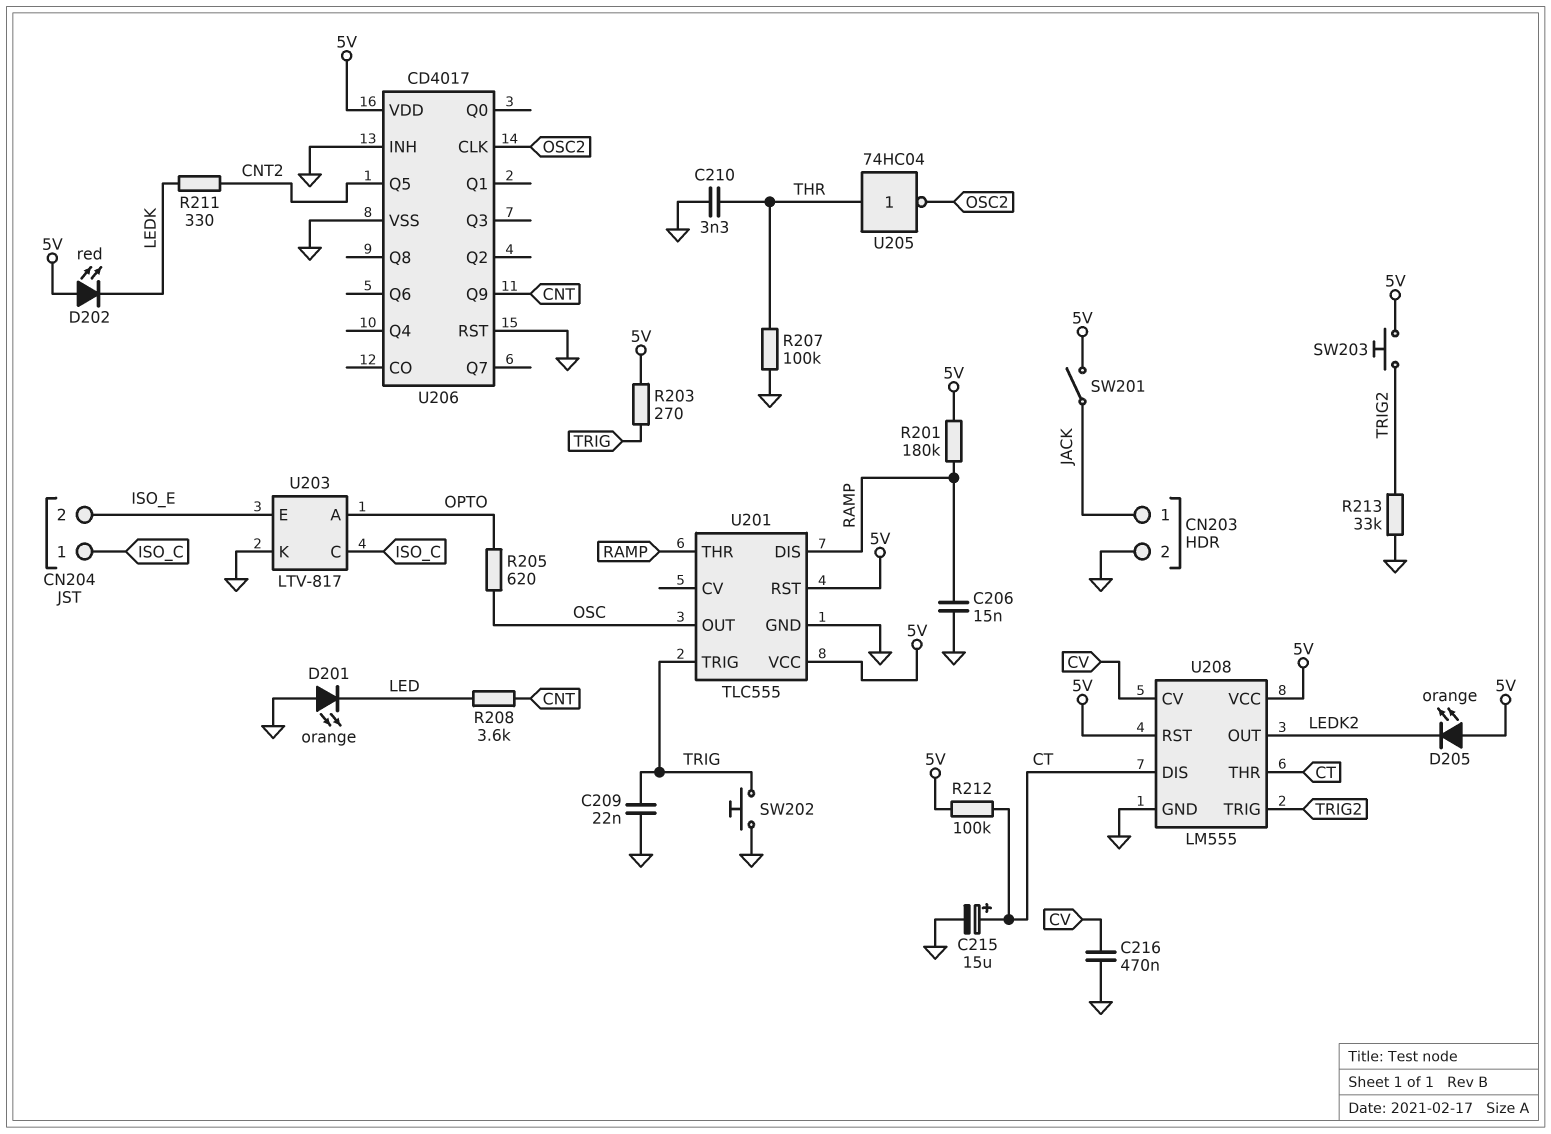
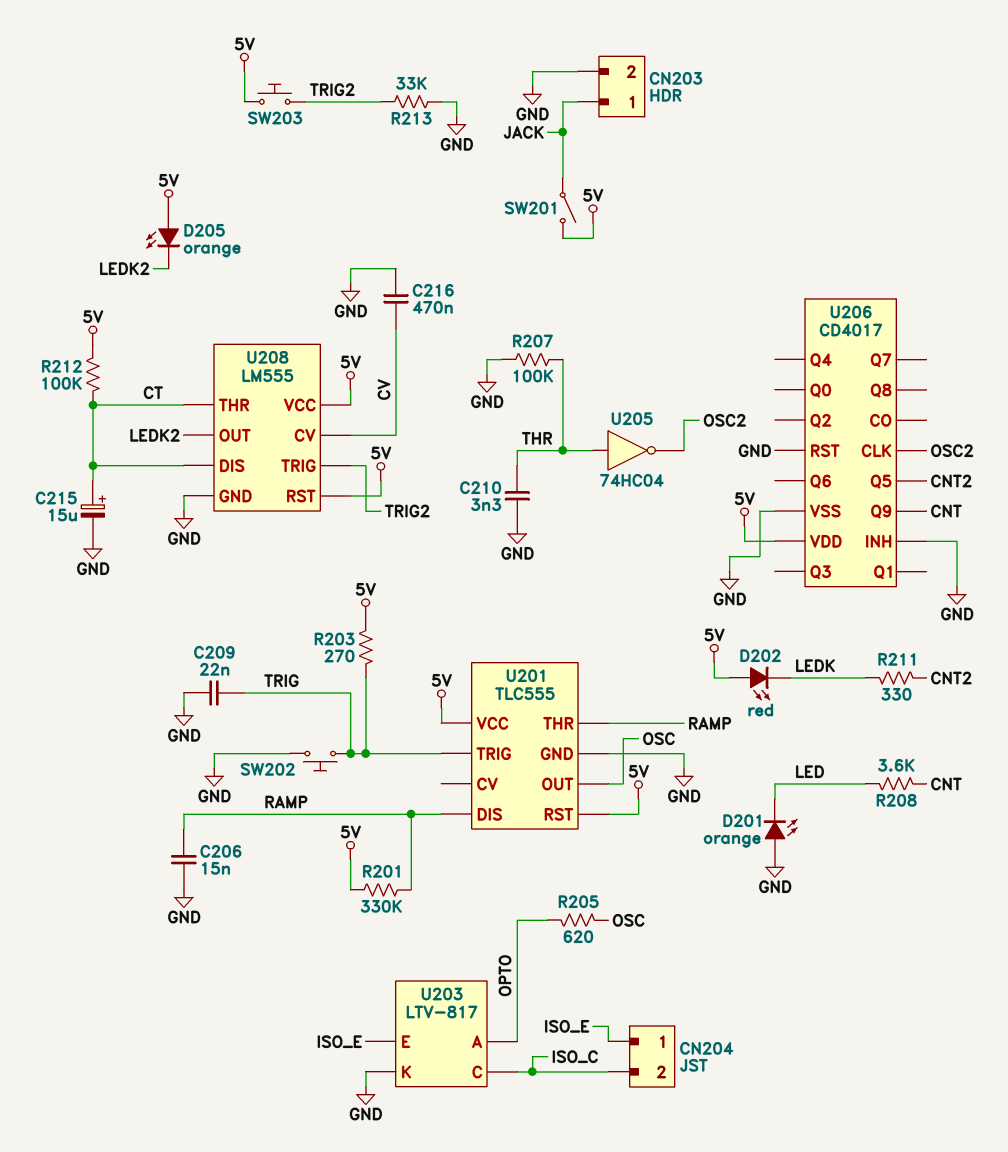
CN204 pin 1: ISO_C -> ISO_E
CN204 pin 2: ISO_E -> ISO_C
R201: 180k (5V, RAMP) -> 330k (5V, RAMP)

